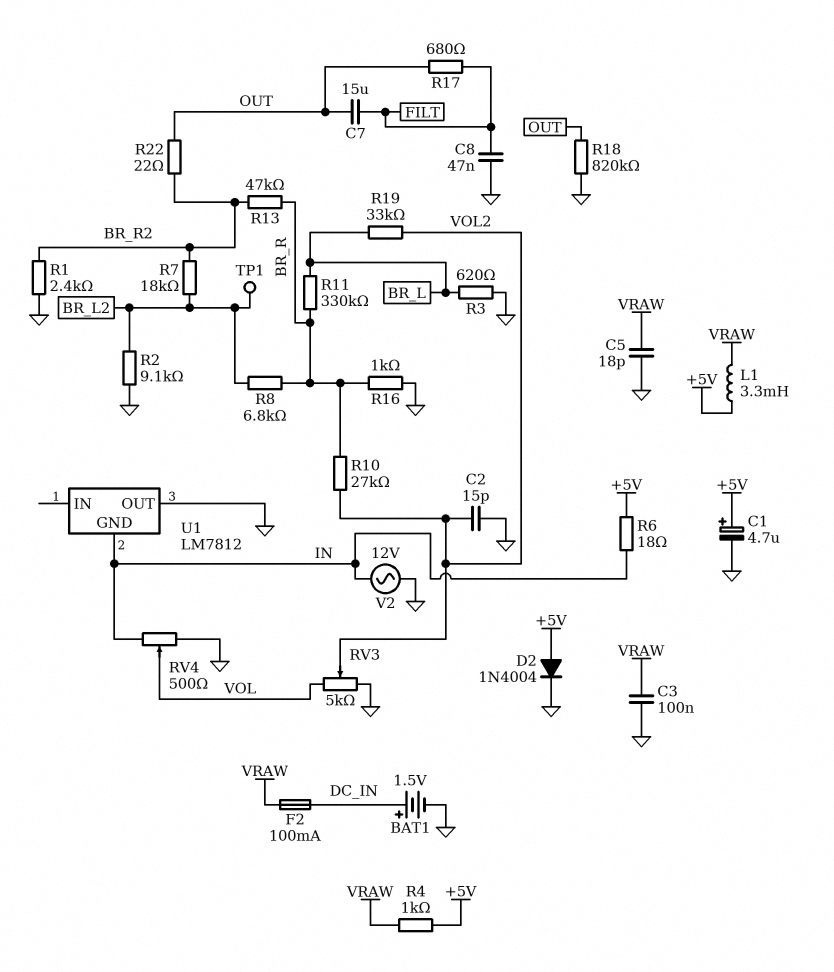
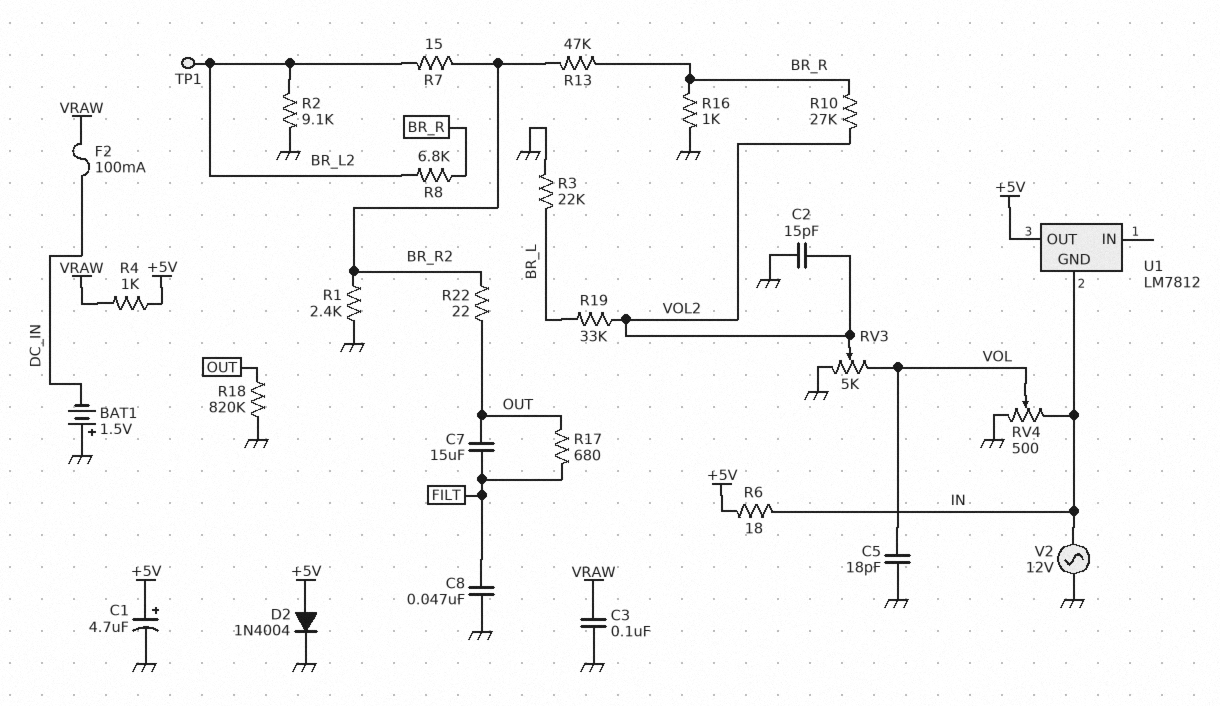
BAT1: 1.5V (plus DC_IN, minus GND) -> 1.5V (plus GND, minus DC_IN)
C5: 18pF (GND, VRAW) -> 18pF (GND, VOL)
L1: 3.3mH (+5V, VRAW) -> none
R3: 620 (BR_L, GND) -> 22k (BR_L, GND)
R7: 18k (BR_L2, BR_R2) -> 15 (BR_L2, BR_R2)
R11: 330k (BR_L, BR_R) -> none
U1 pin OUT: GND -> +5V

